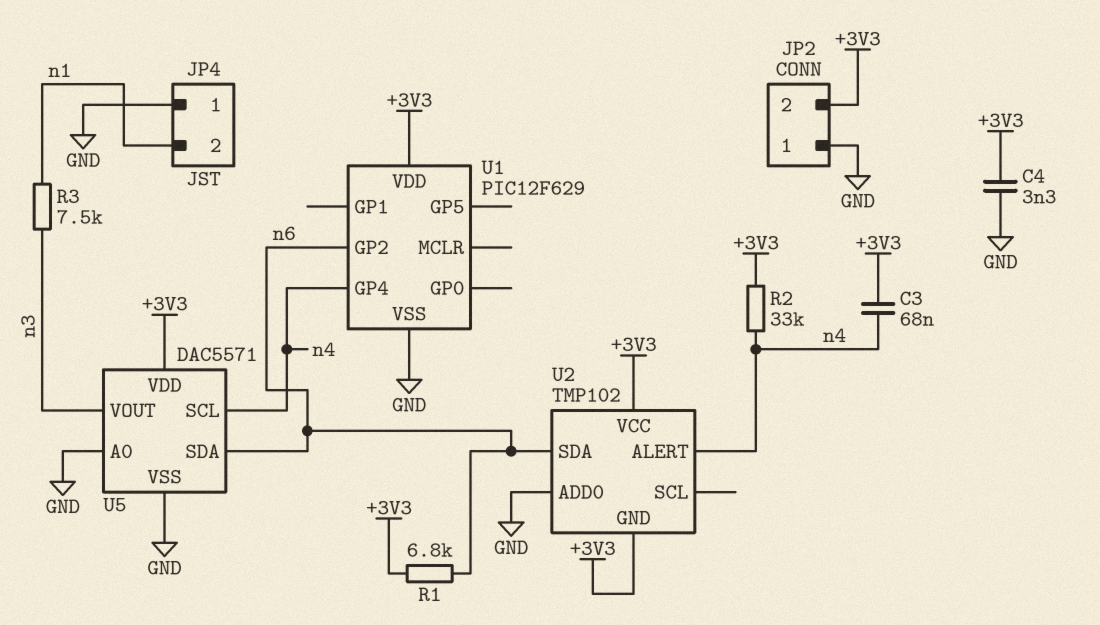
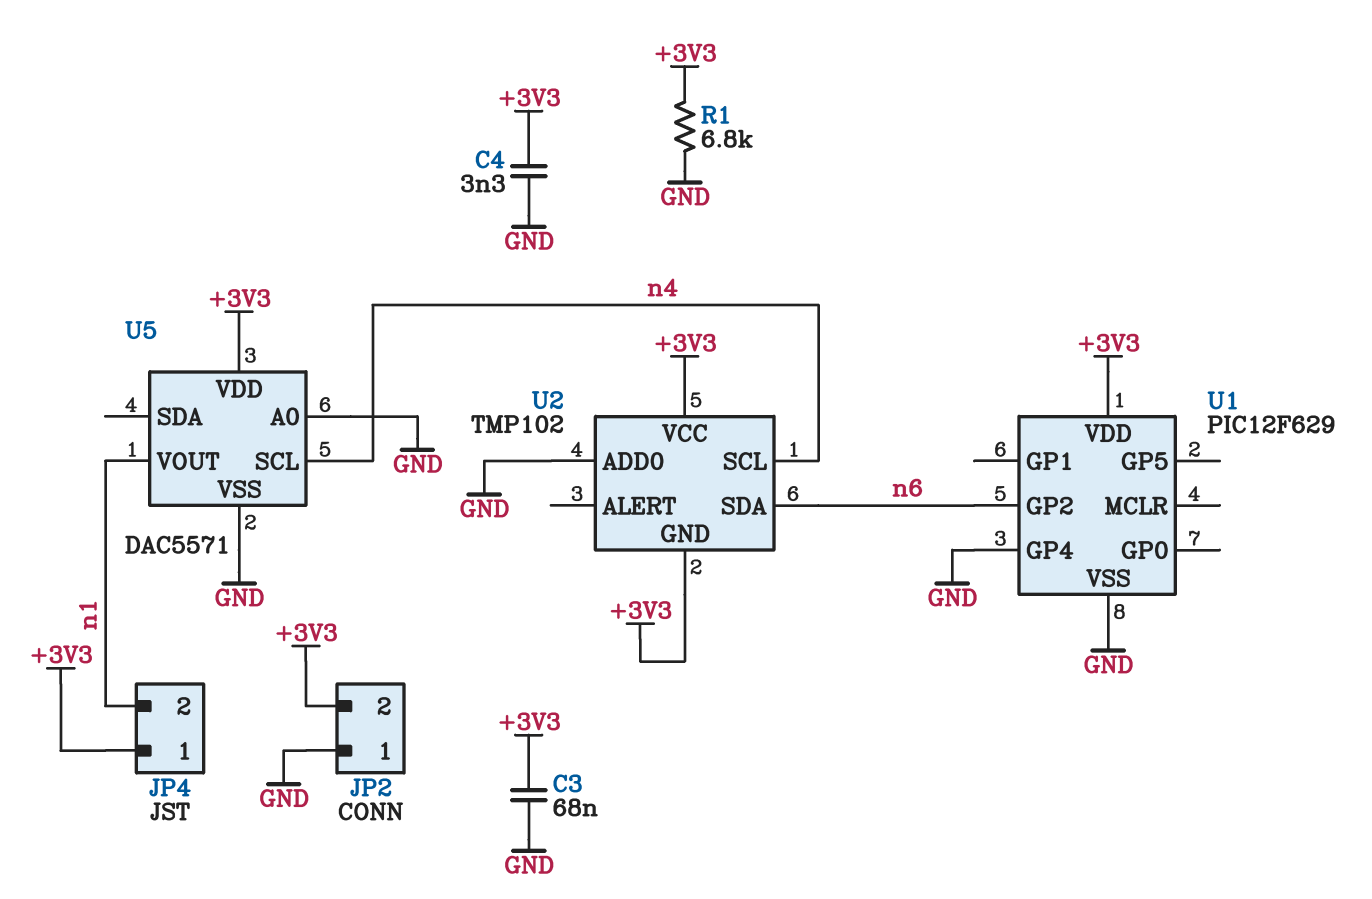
C3: 68nF (+3V3, n4) -> 68nF (+3V3, GND)
JP4 pin 1: GND -> +3V3
R1: 6.8k (+3V3, n6) -> 6.8k (+3V3, GND)
R2: 33k (+3V3, n4) -> none
R3: 7.5k (n1, n3) -> none
U1 pin GP4: n4 -> GND
U2 pin ALERT: n4 -> none
U2 pin SCL: none -> n4
U5 pin SDA: n6 -> none
U5 pin VOUT: n3 -> n1

